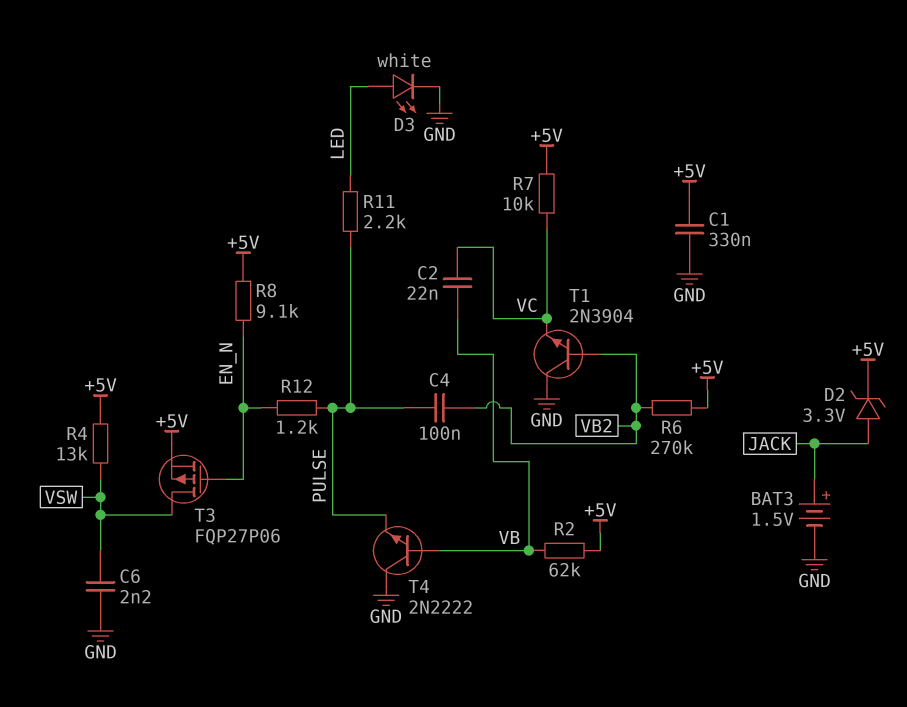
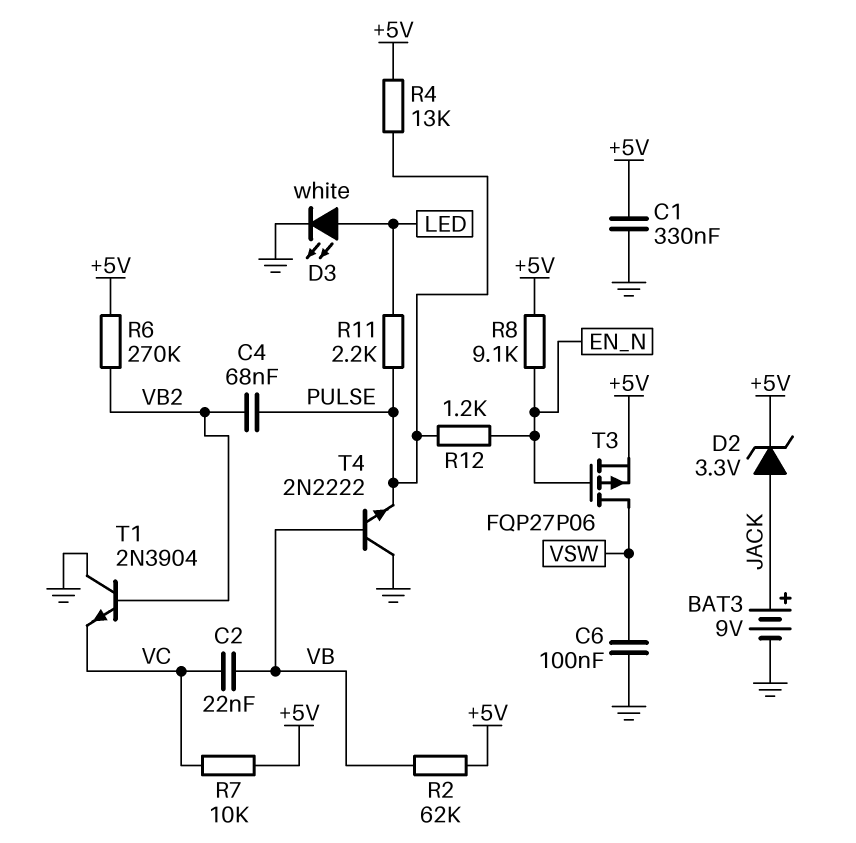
BAT3: 1.5V (plus JACK, minus GND) -> 9V (plus JACK, minus GND)
C4: 100nF (PULSE, VB2) -> 68nF (PULSE, VB2)
C6: 2.2nF (GND, VSW) -> 100nF (GND, VSW)
R4: 13k (+5V, VSW) -> 13k (+5V, PULSE)

